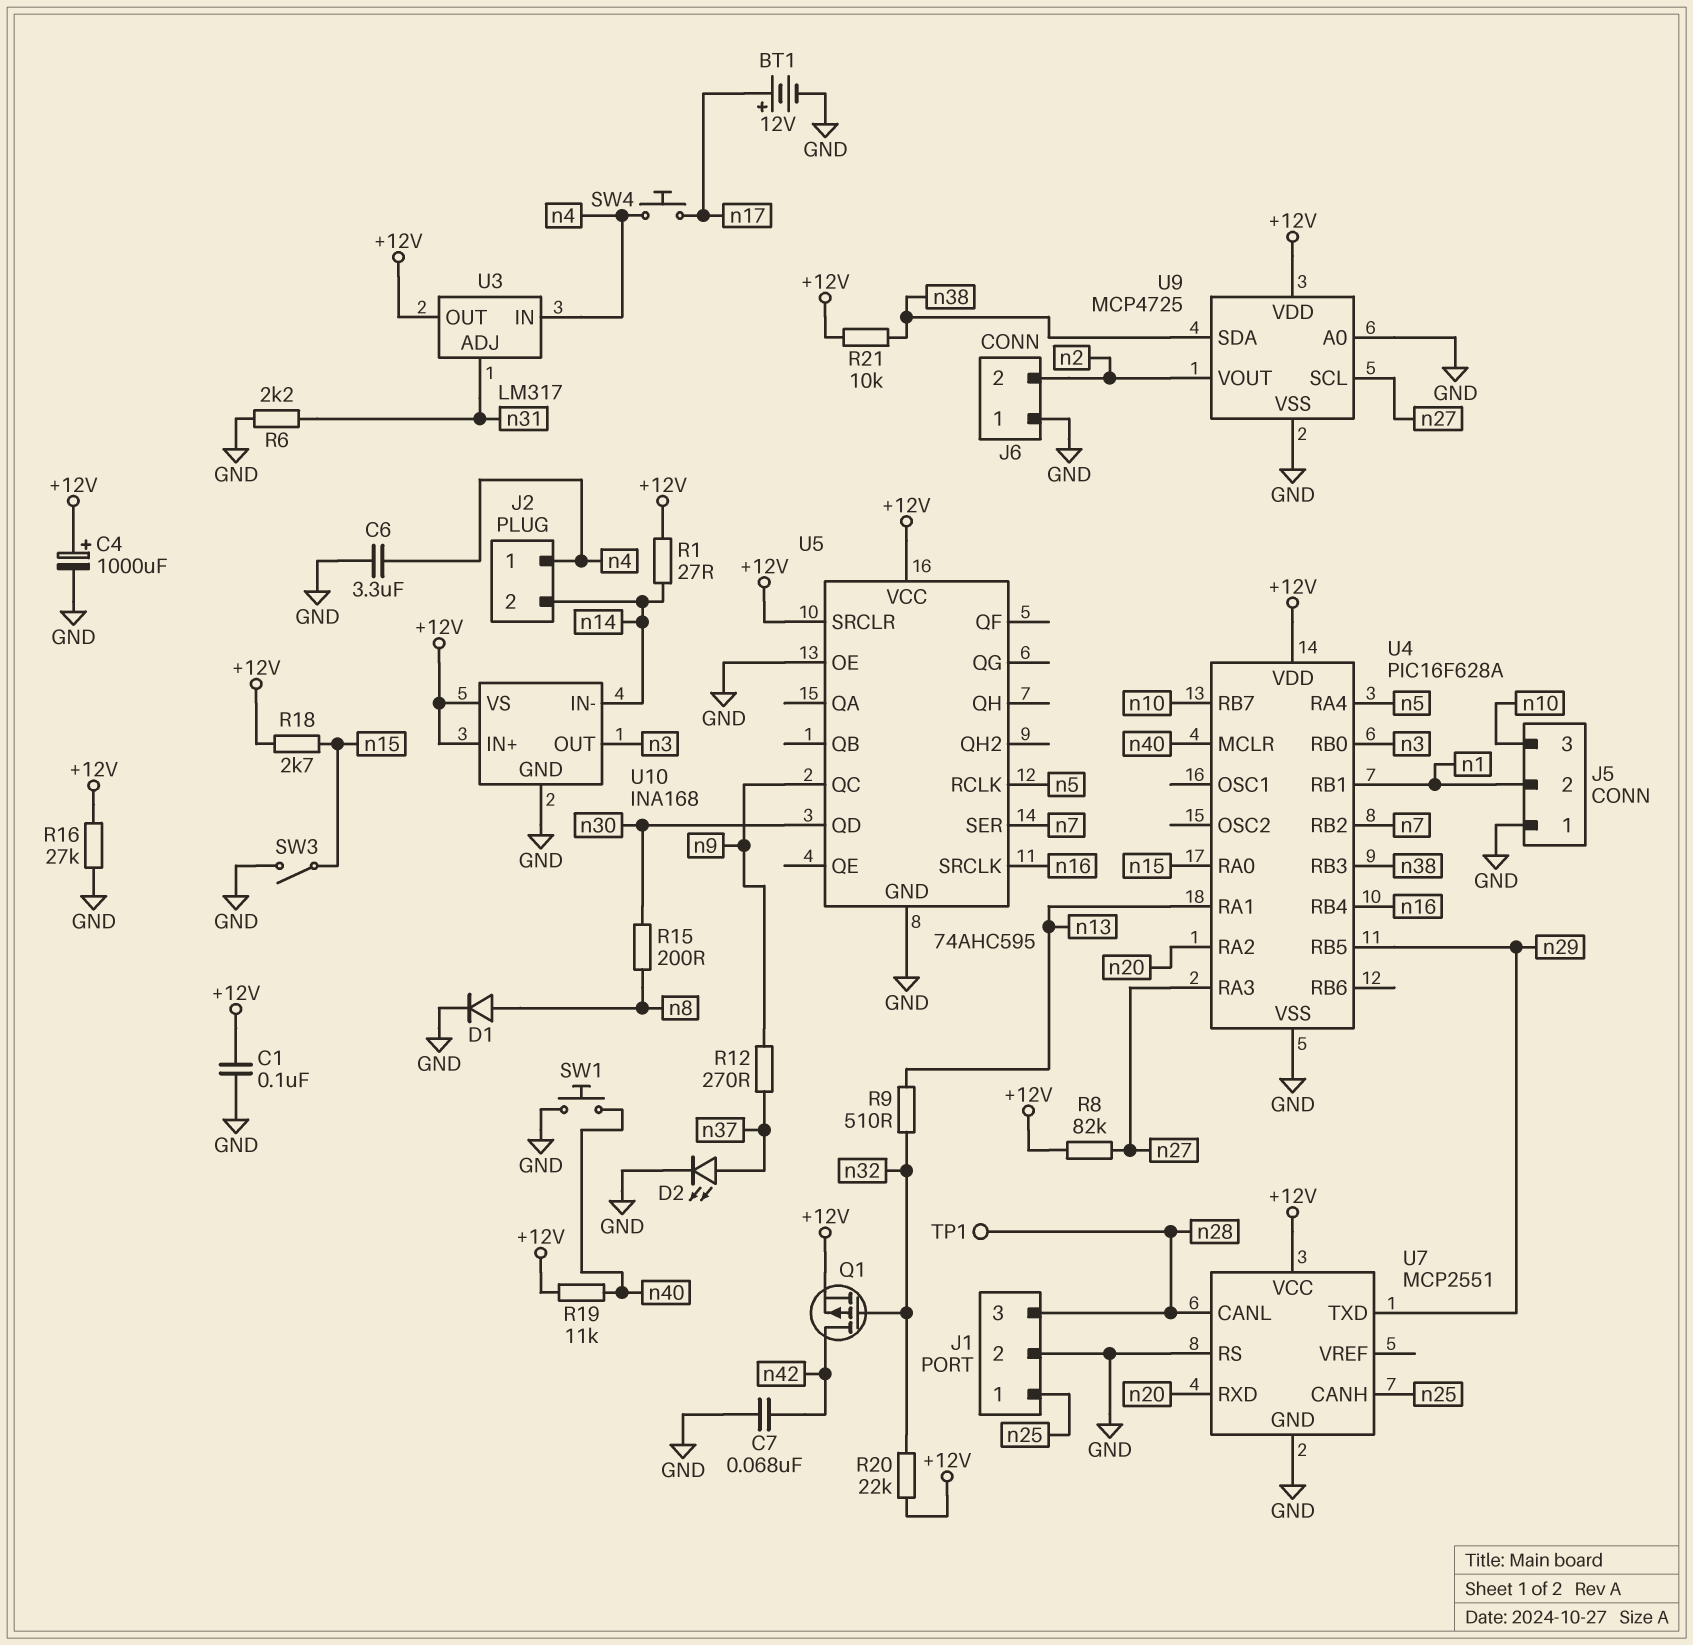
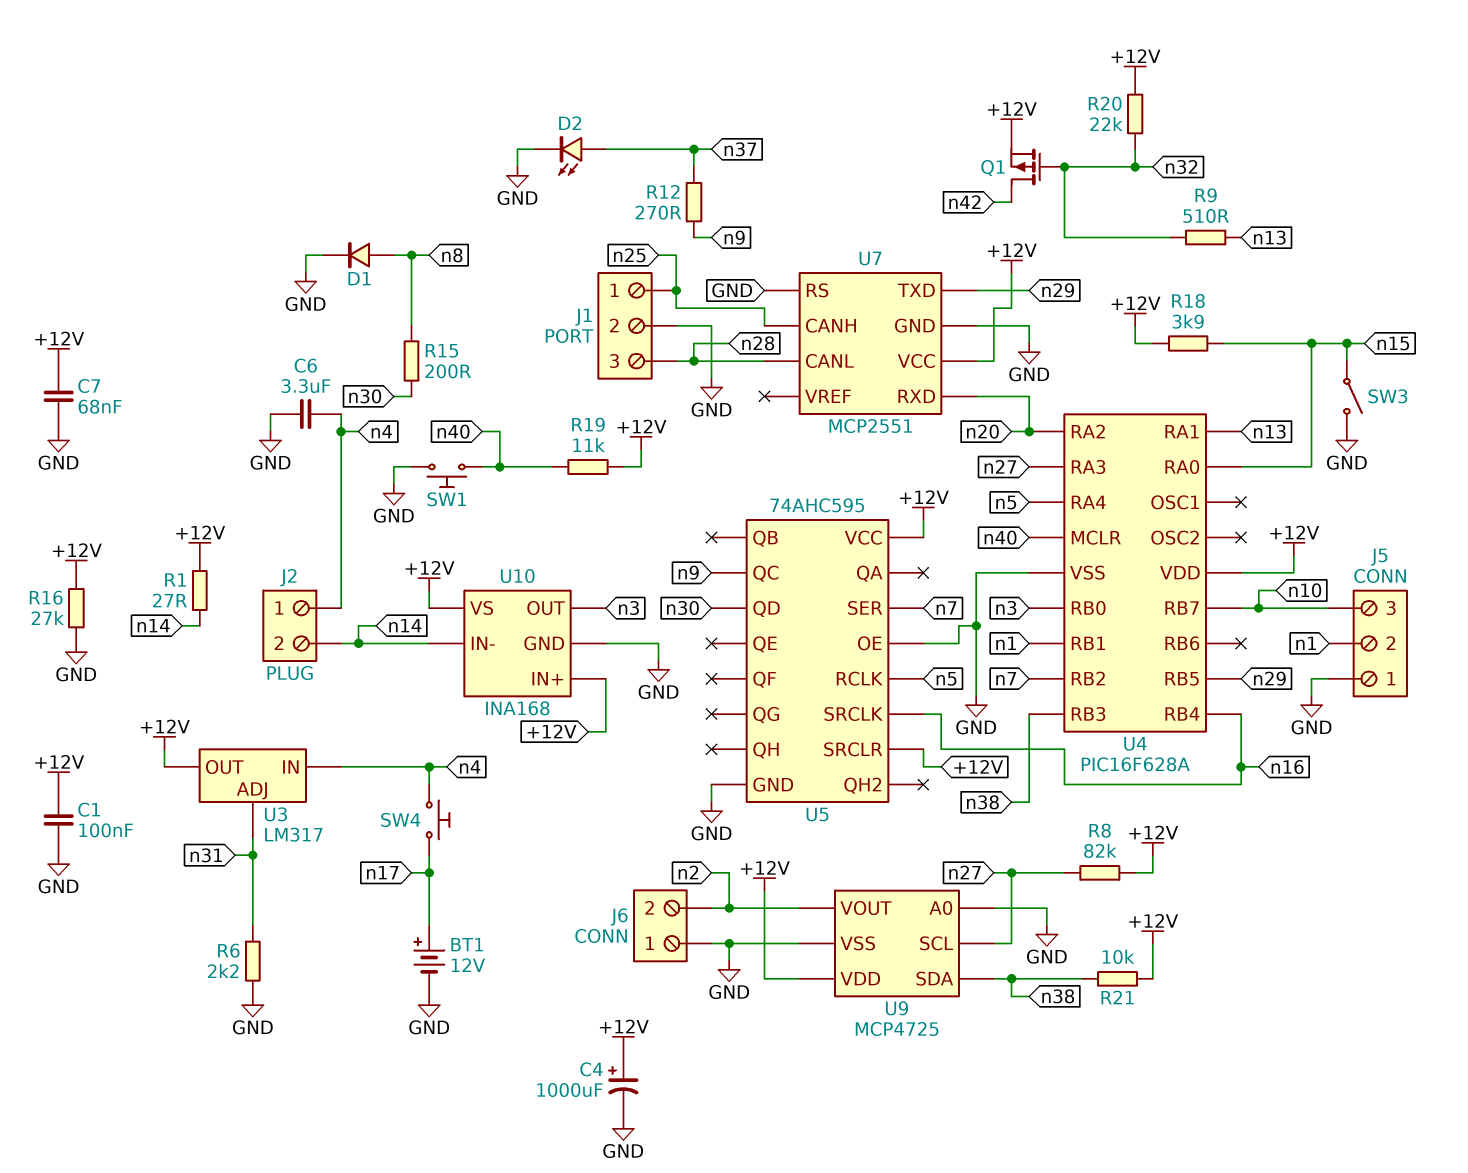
C7: 68nF (GND, n42) -> 68nF (+12V, GND)
R18: 2.7k (+12V, n15) -> 3.9k (+12V, n15)
TP1: test point (n28) -> none

